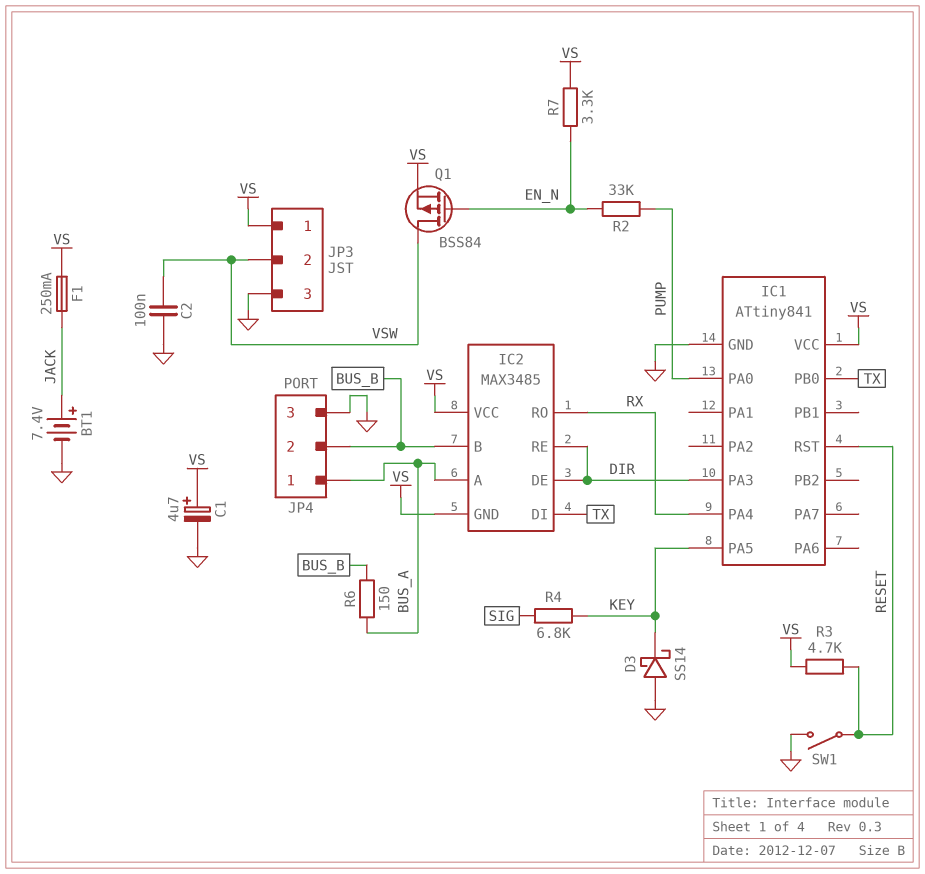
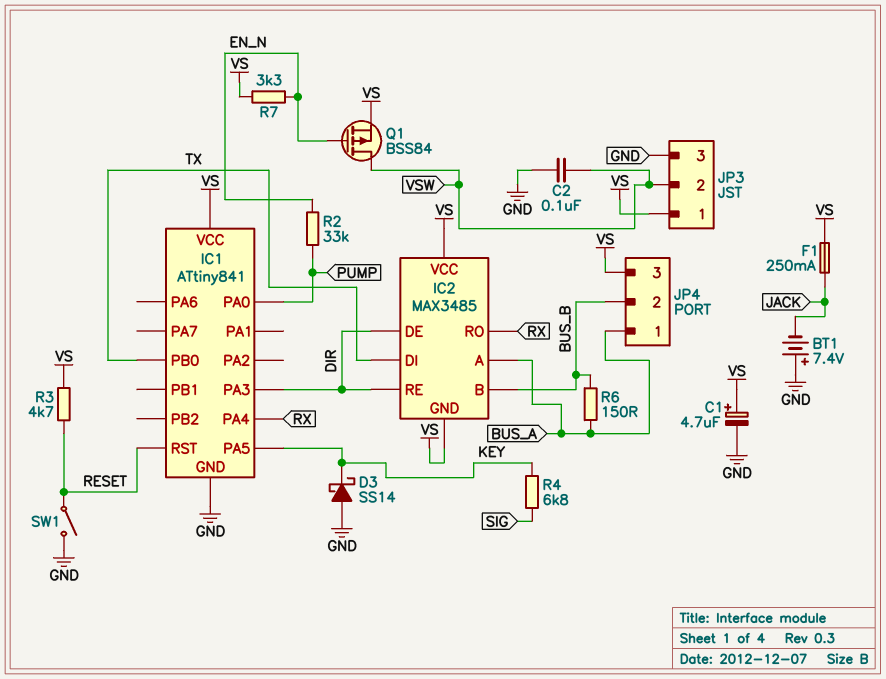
BT1: 7.4V (plus JACK, minus GND) -> 7.4V (plus GND, minus JACK)
JP4 pin 3: GND -> VS

